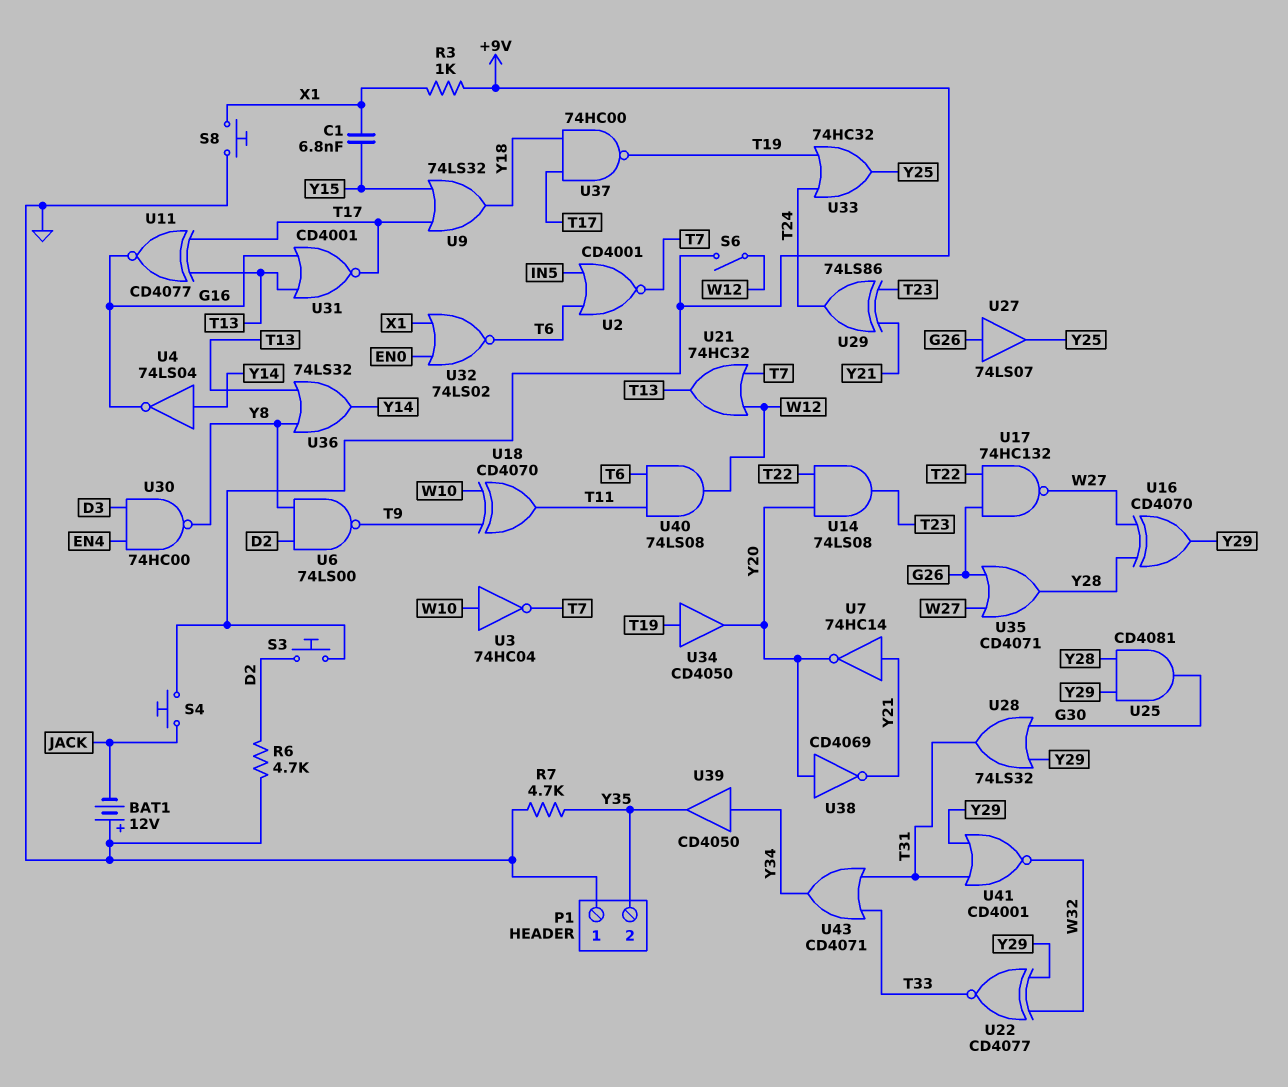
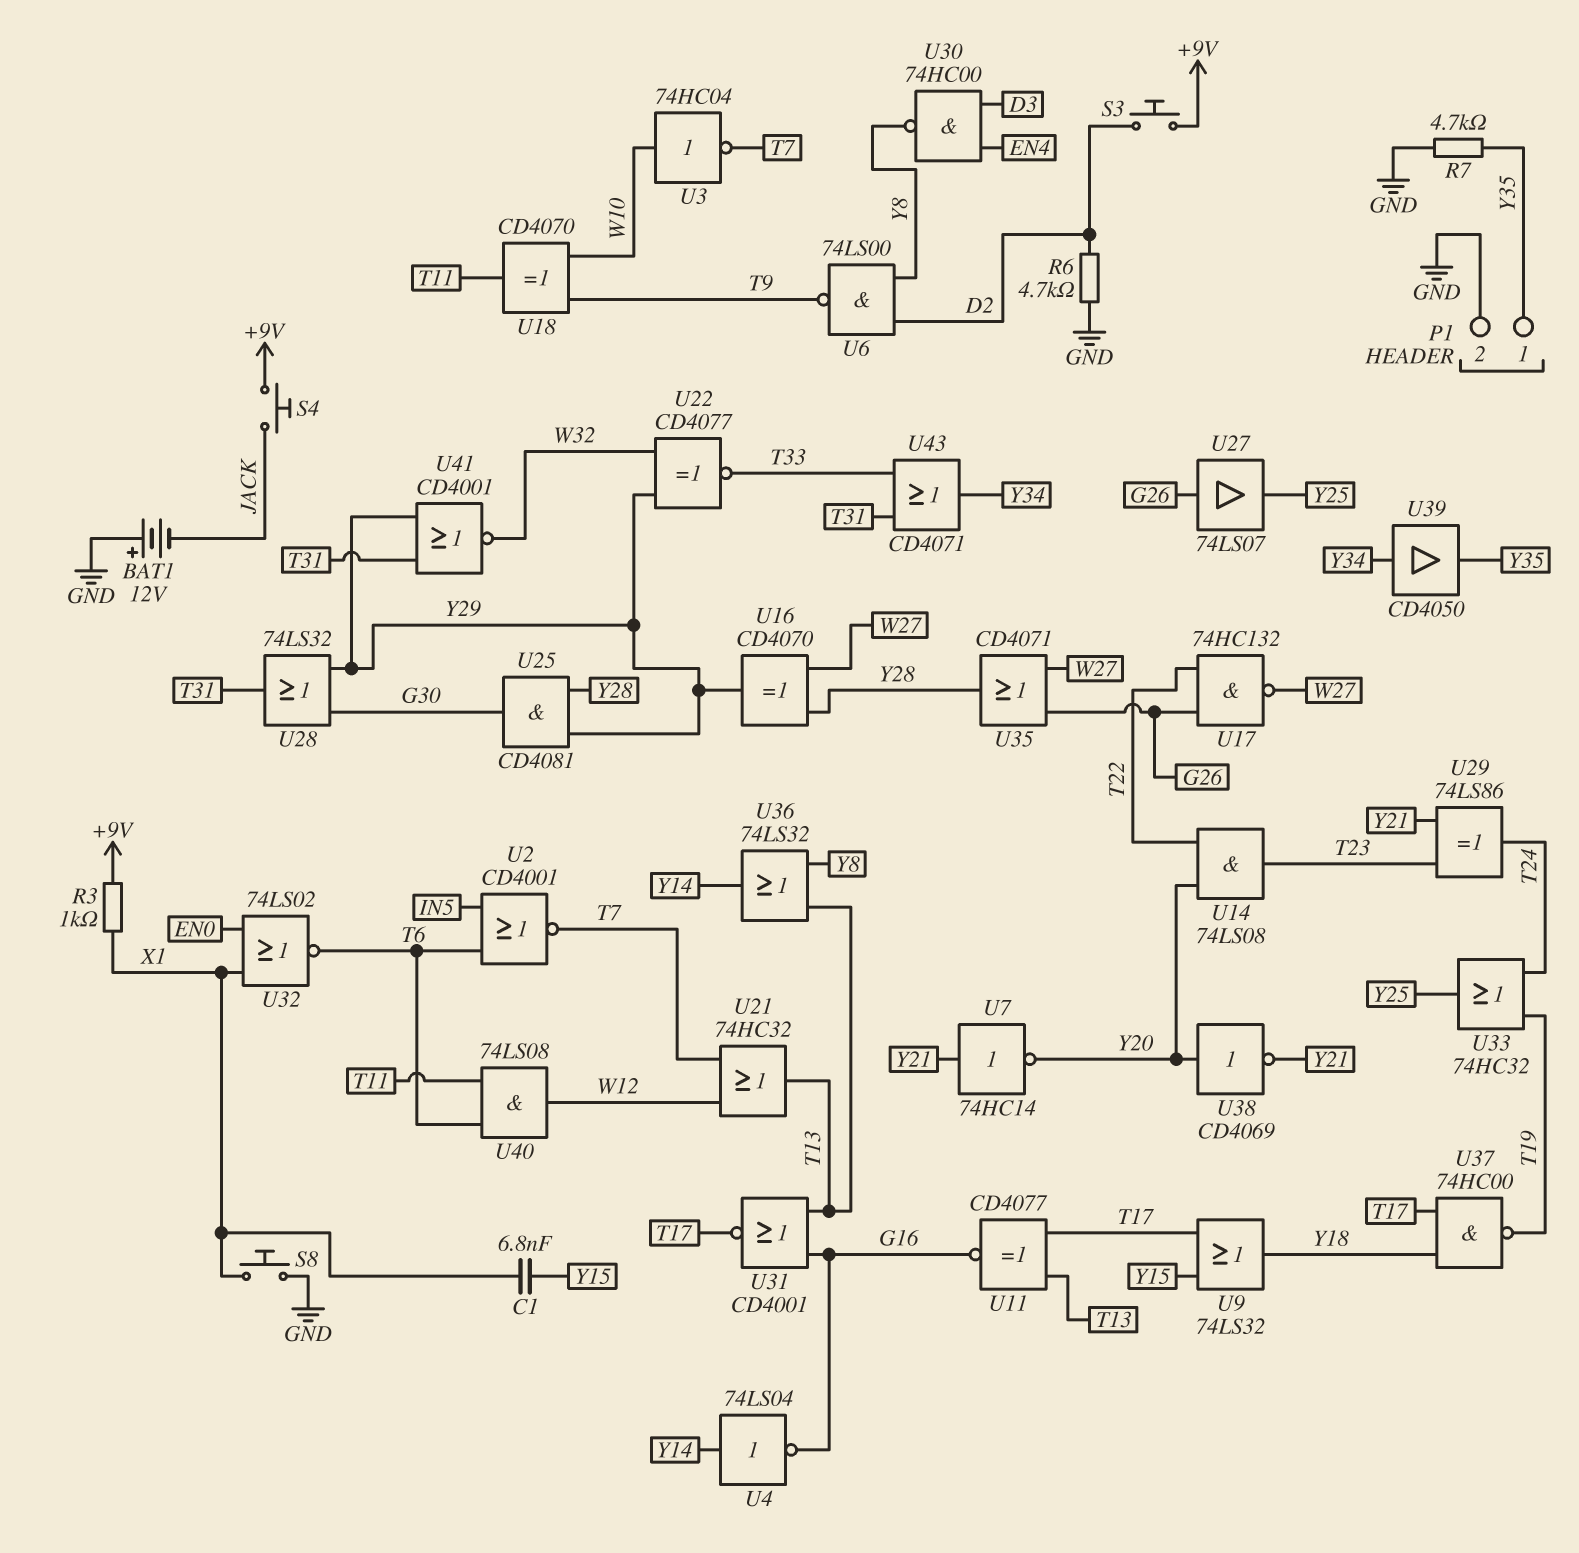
P1 pin 1: GND -> Y35
P1 pin 2: Y35 -> GND
S6: switch (+9V, W12) -> none
U34: buffer CD4050 (in T19, out Y20) -> none

